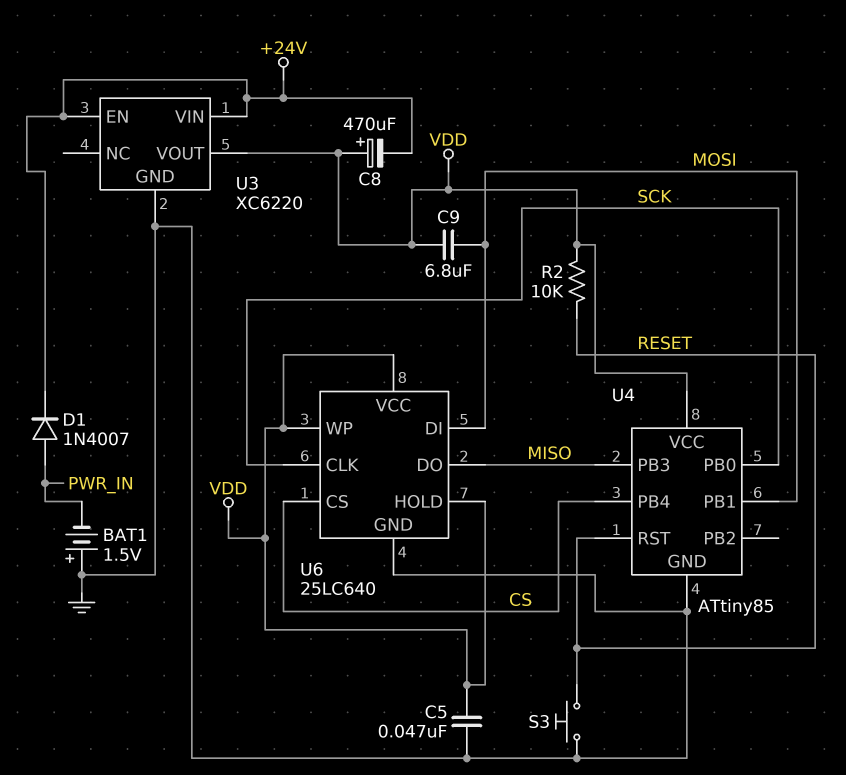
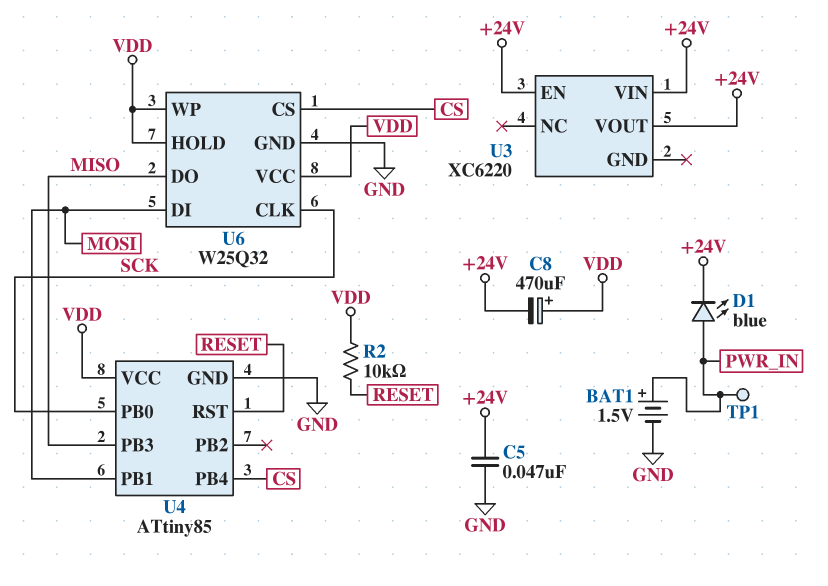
BAT1: 1.5V (plus GND, minus PWR_IN) -> 1.5V (plus PWR_IN, minus GND)
C5: 47nF (GND, VDD) -> 47nF (+24V, GND)
C9: 6.8uF (MOSI, VDD) -> none
D1: diode 1N4007 (A PWR_IN, K +24V) -> LED blue (A PWR_IN, K +24V)
S3: button (GND, RESET) -> none
TP1: none -> test point (PWR_IN)
U3 pin GND: GND -> none
U3 pin VOUT: VDD -> +24V
U6: 25LC640 -> W25Q32

